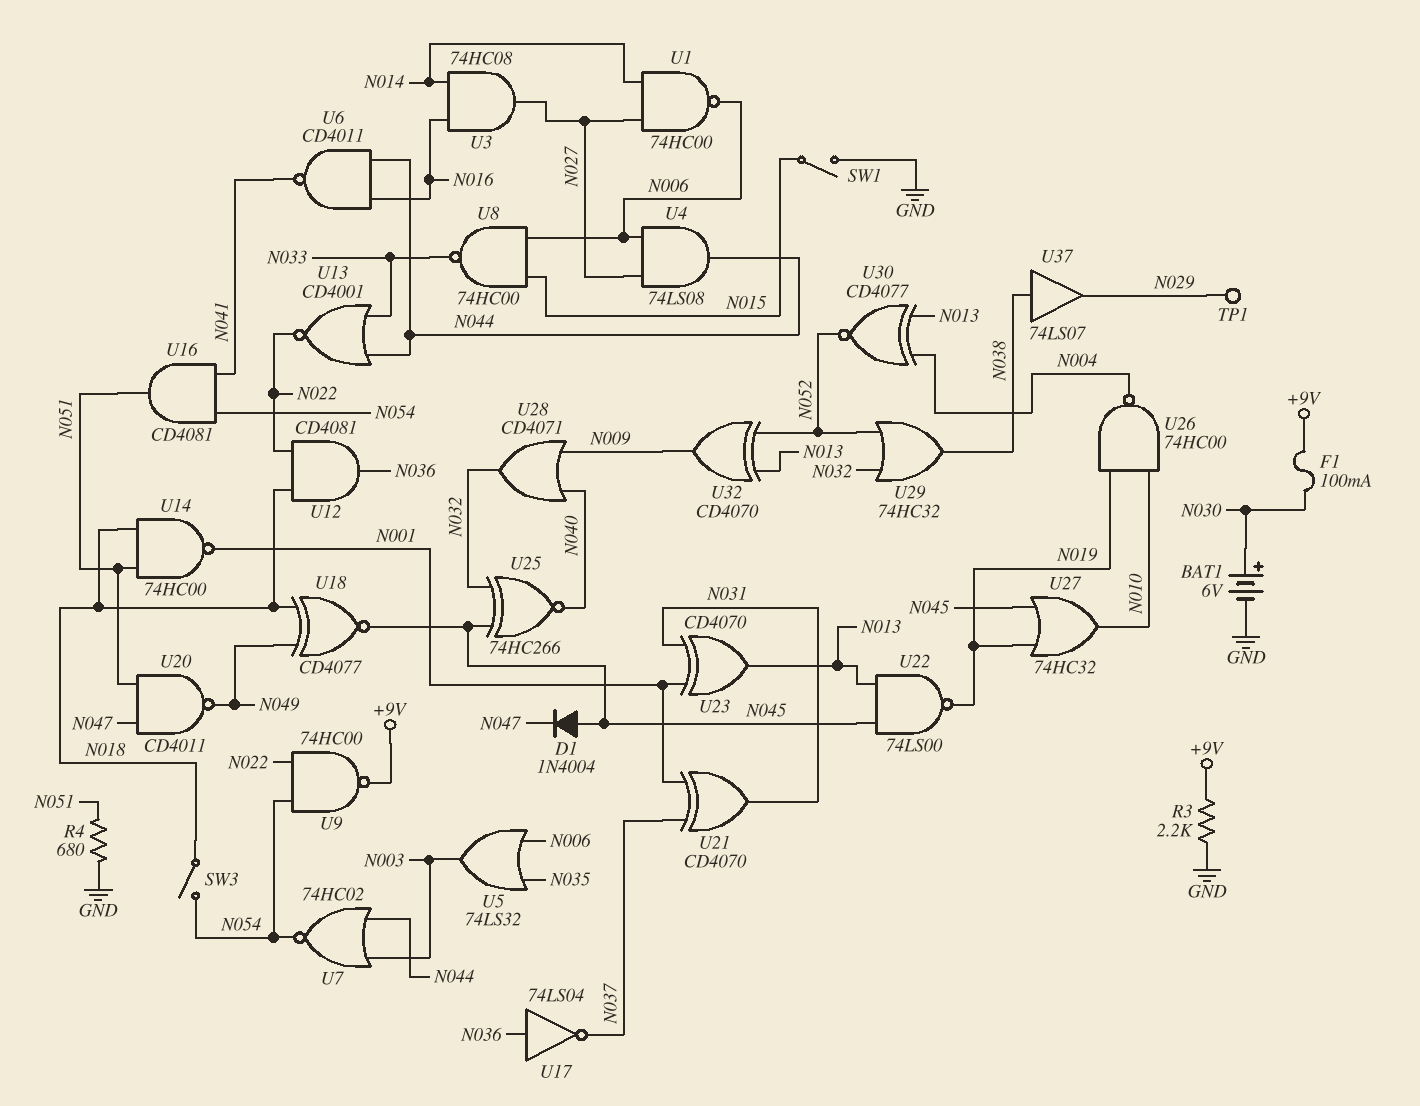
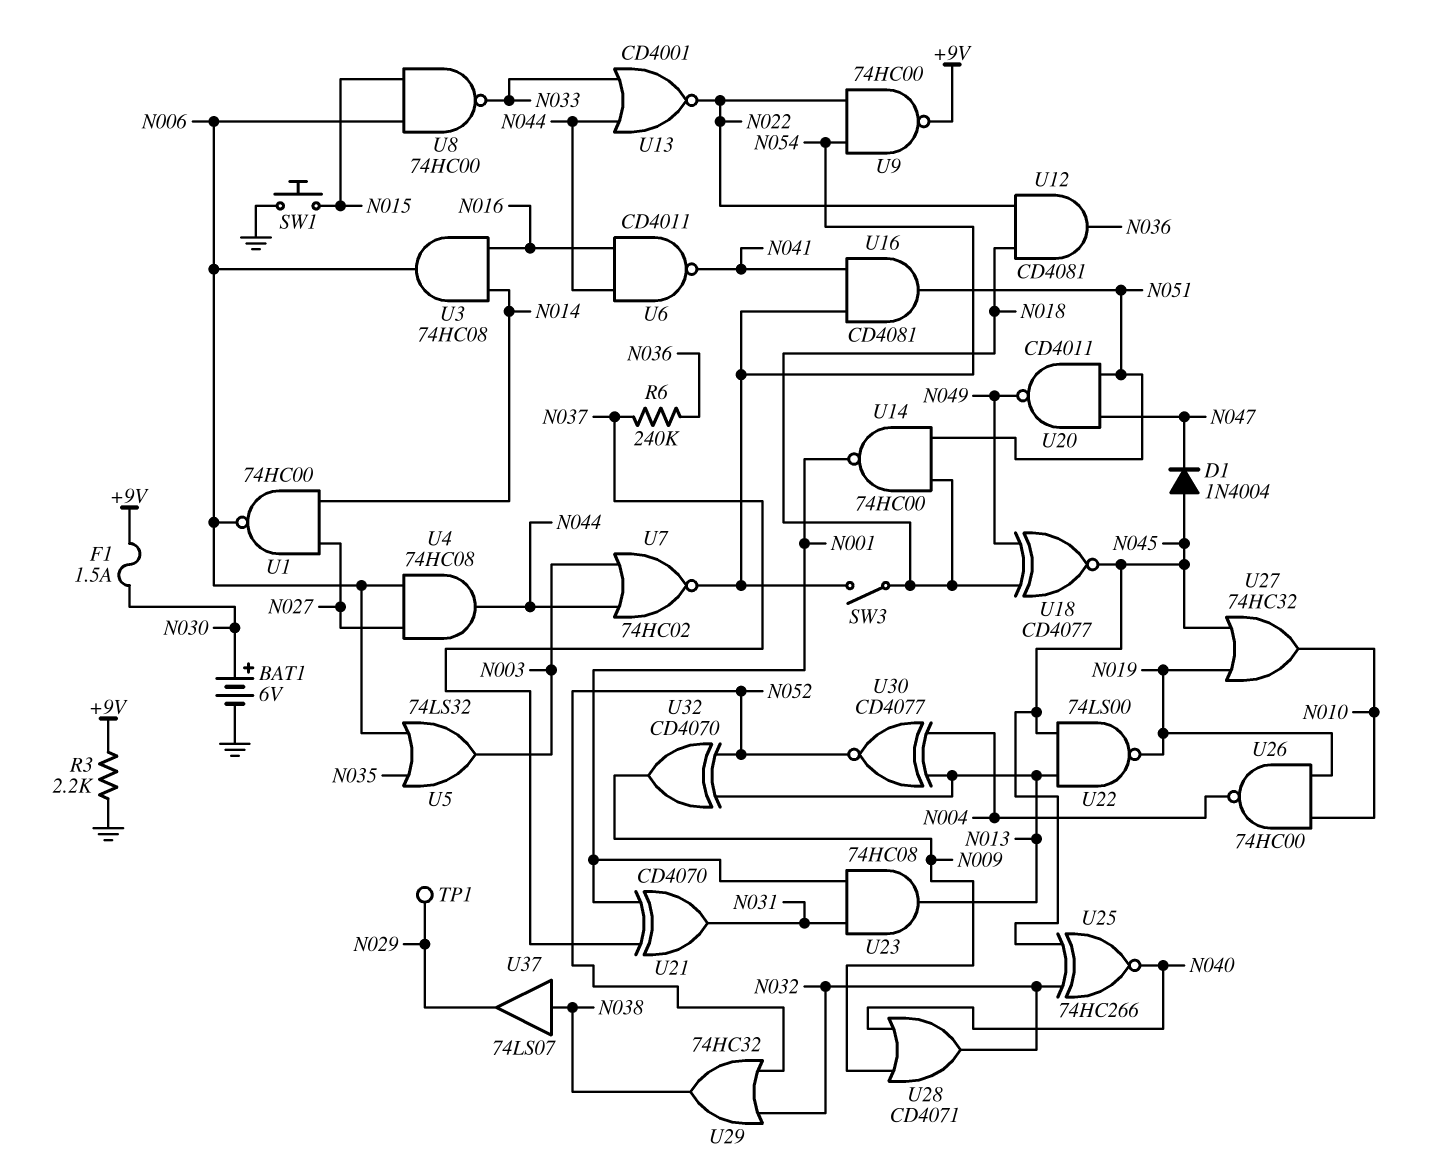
F1: 100mA (+9V, N030) -> 1.5A (+9V, N030)
R4: 680 (GND, N051) -> none
R6: none -> 240k (N036, N037)
SW1: switch (GND, N015) -> button (GND, N015)
U3: AND 74HC08 (in N014, in N016, out N027) -> AND 74HC08 (in N014, in N016, out N006)
U4: AND 74LS08 (in N006, in N027, out N044) -> AND 74HC08 (in N006, in N027, out N044)
U17: NOT 74LS04 (in N036, out N037) -> none
U23: XOR CD4070 (in N001, in N031, out N013) -> AND 74HC08 (in N001, in N031, out N013)

